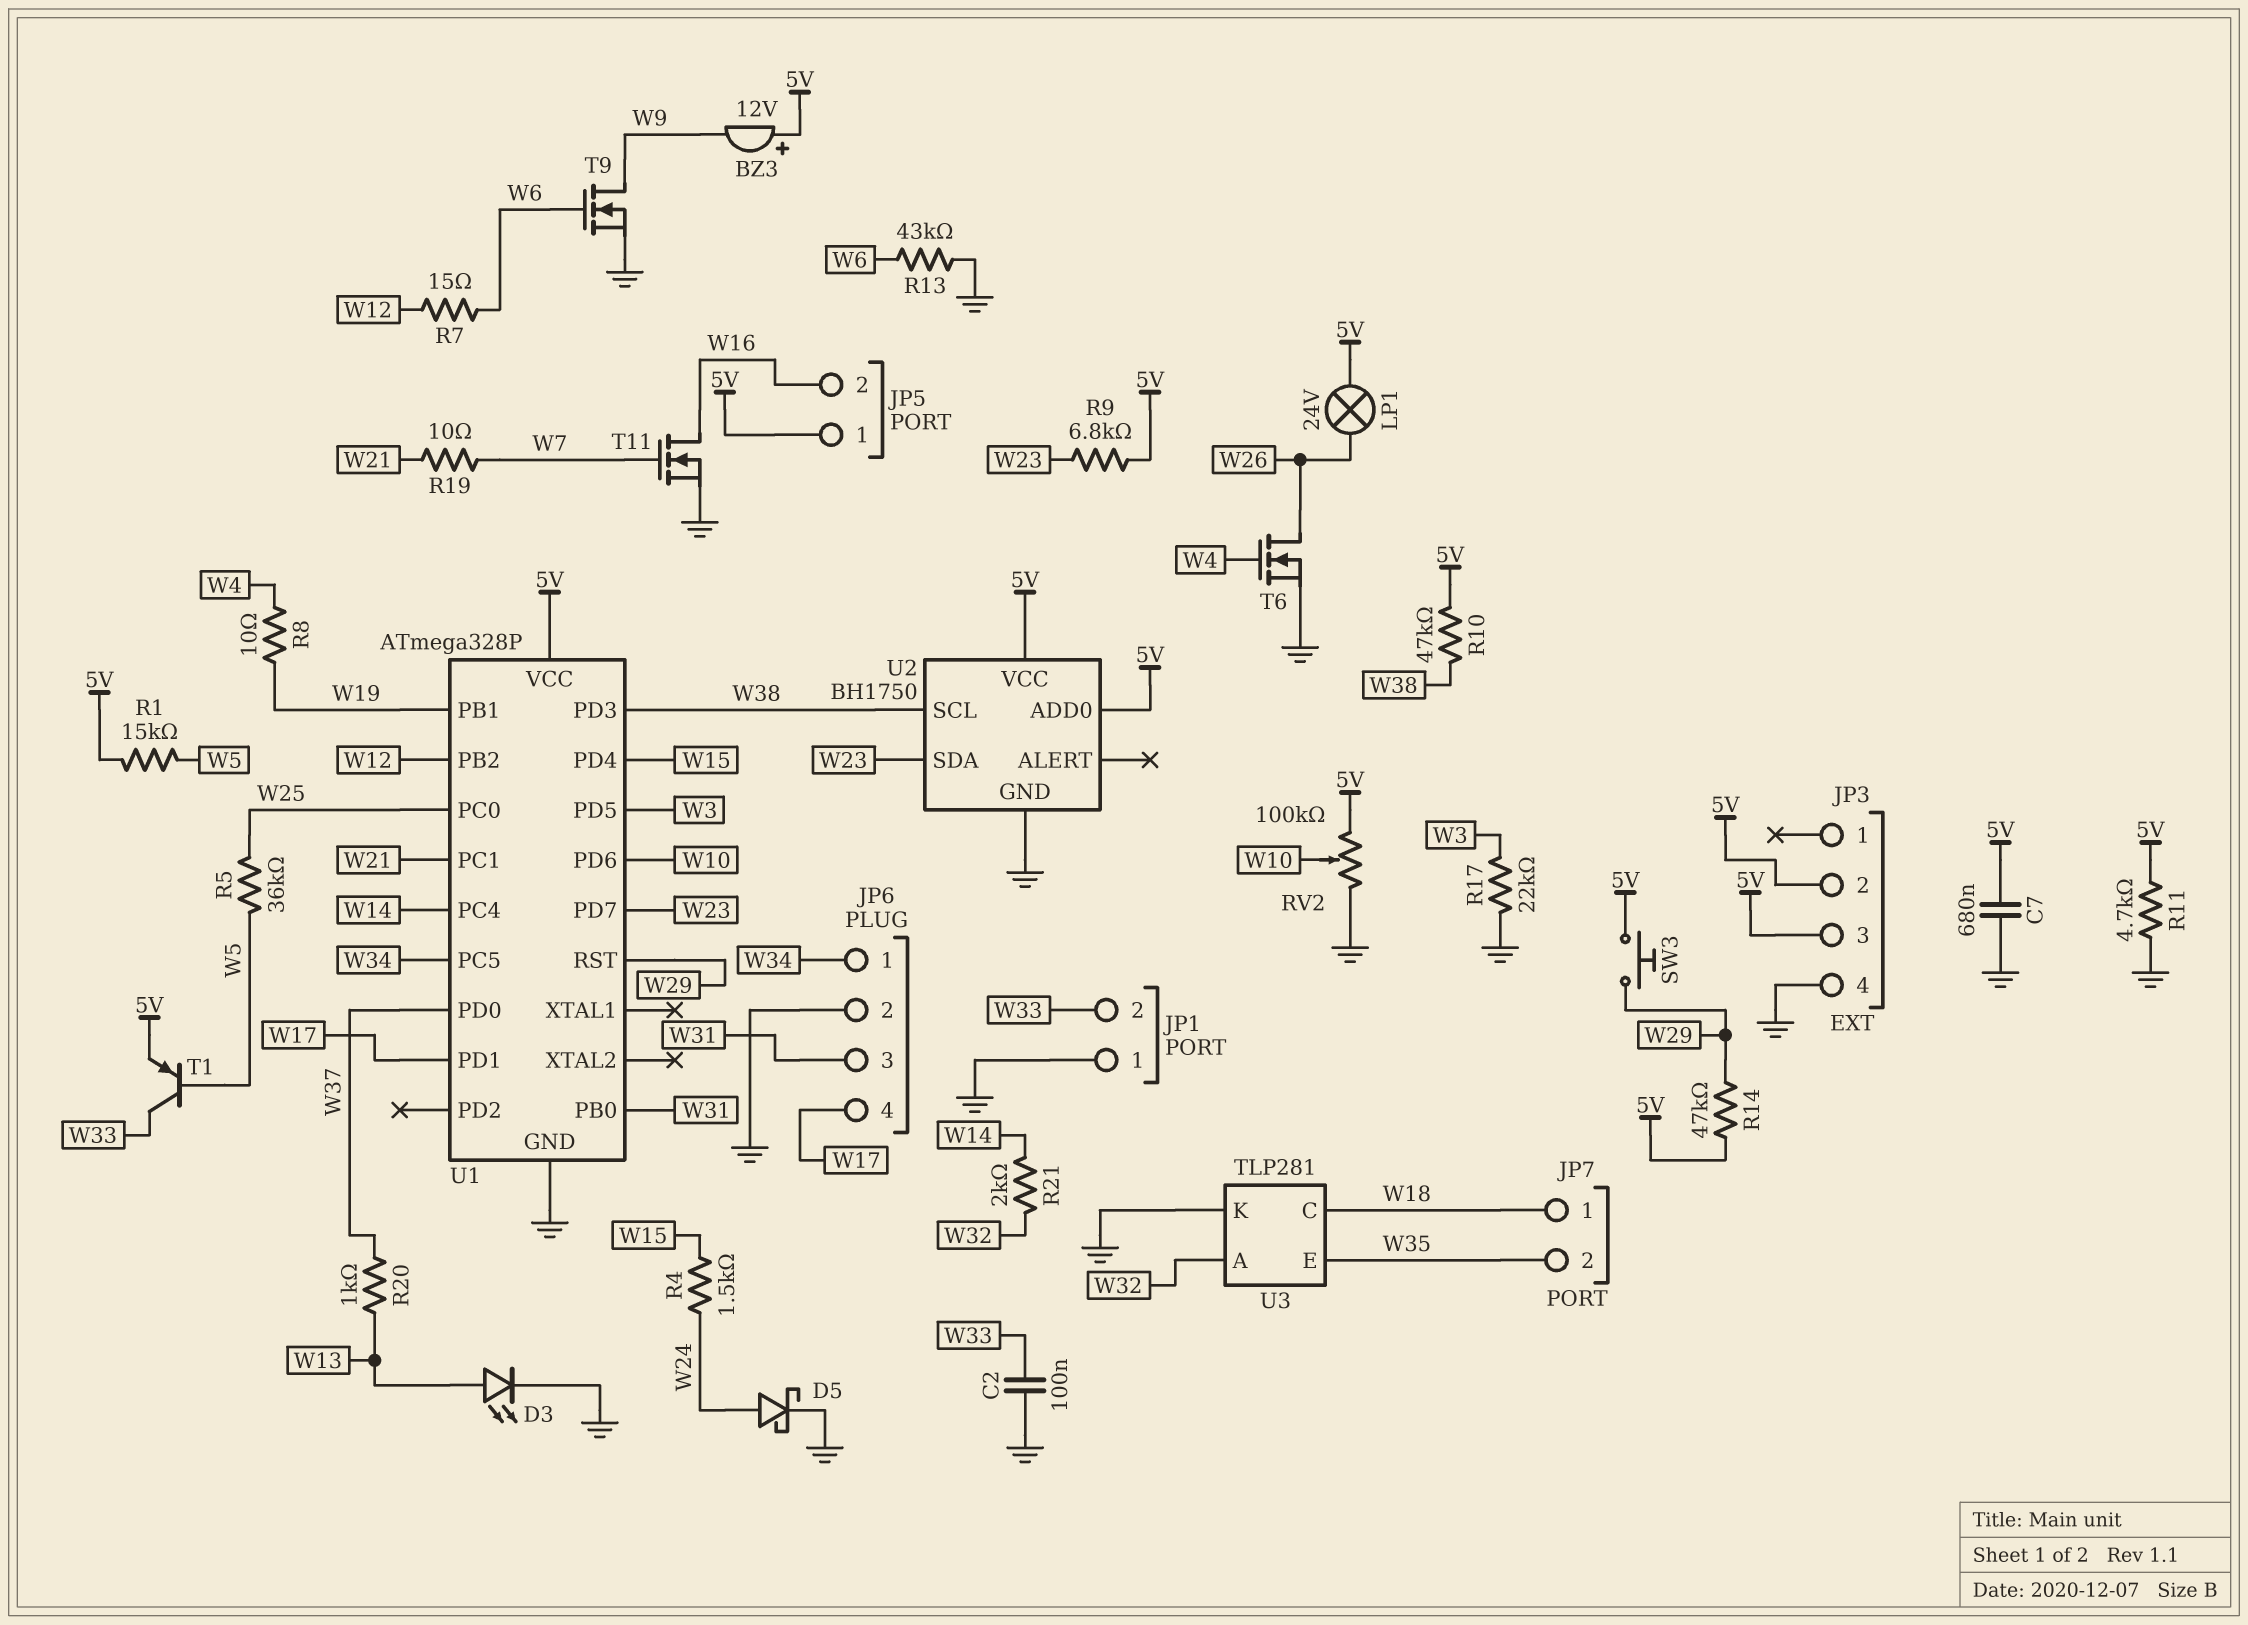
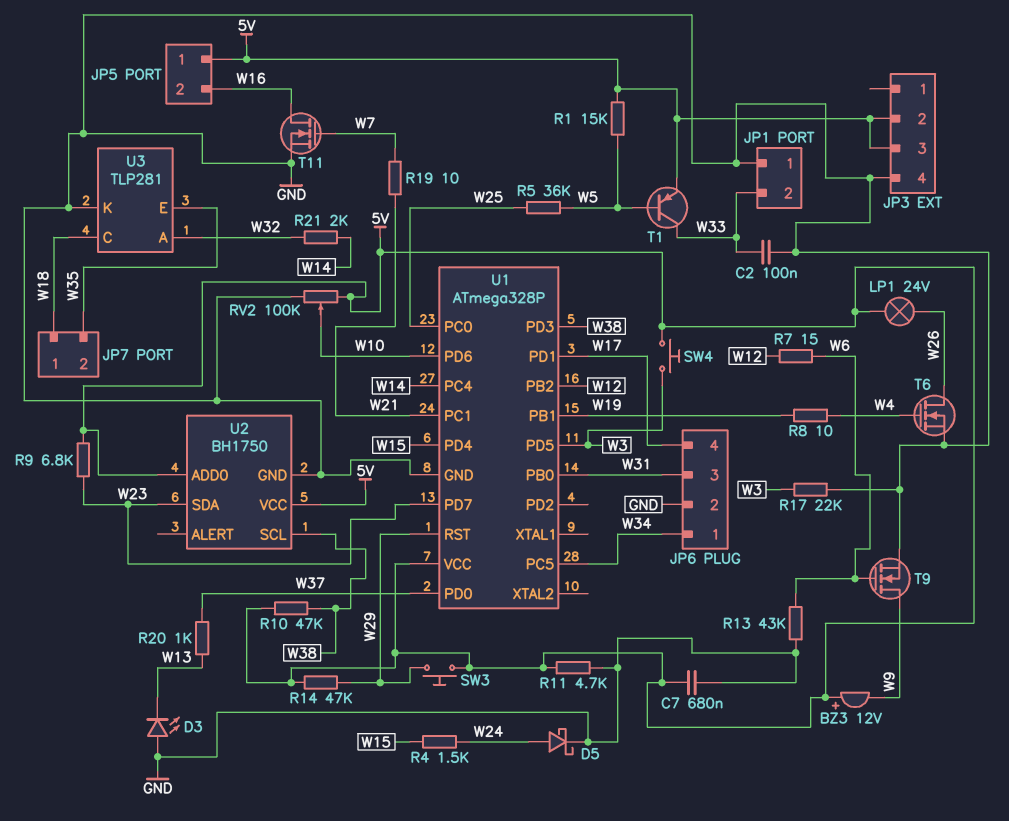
D3: LED (A W13, K GND) -> LED (A GND, K W13)
SW4: none -> button (5V, W3)

